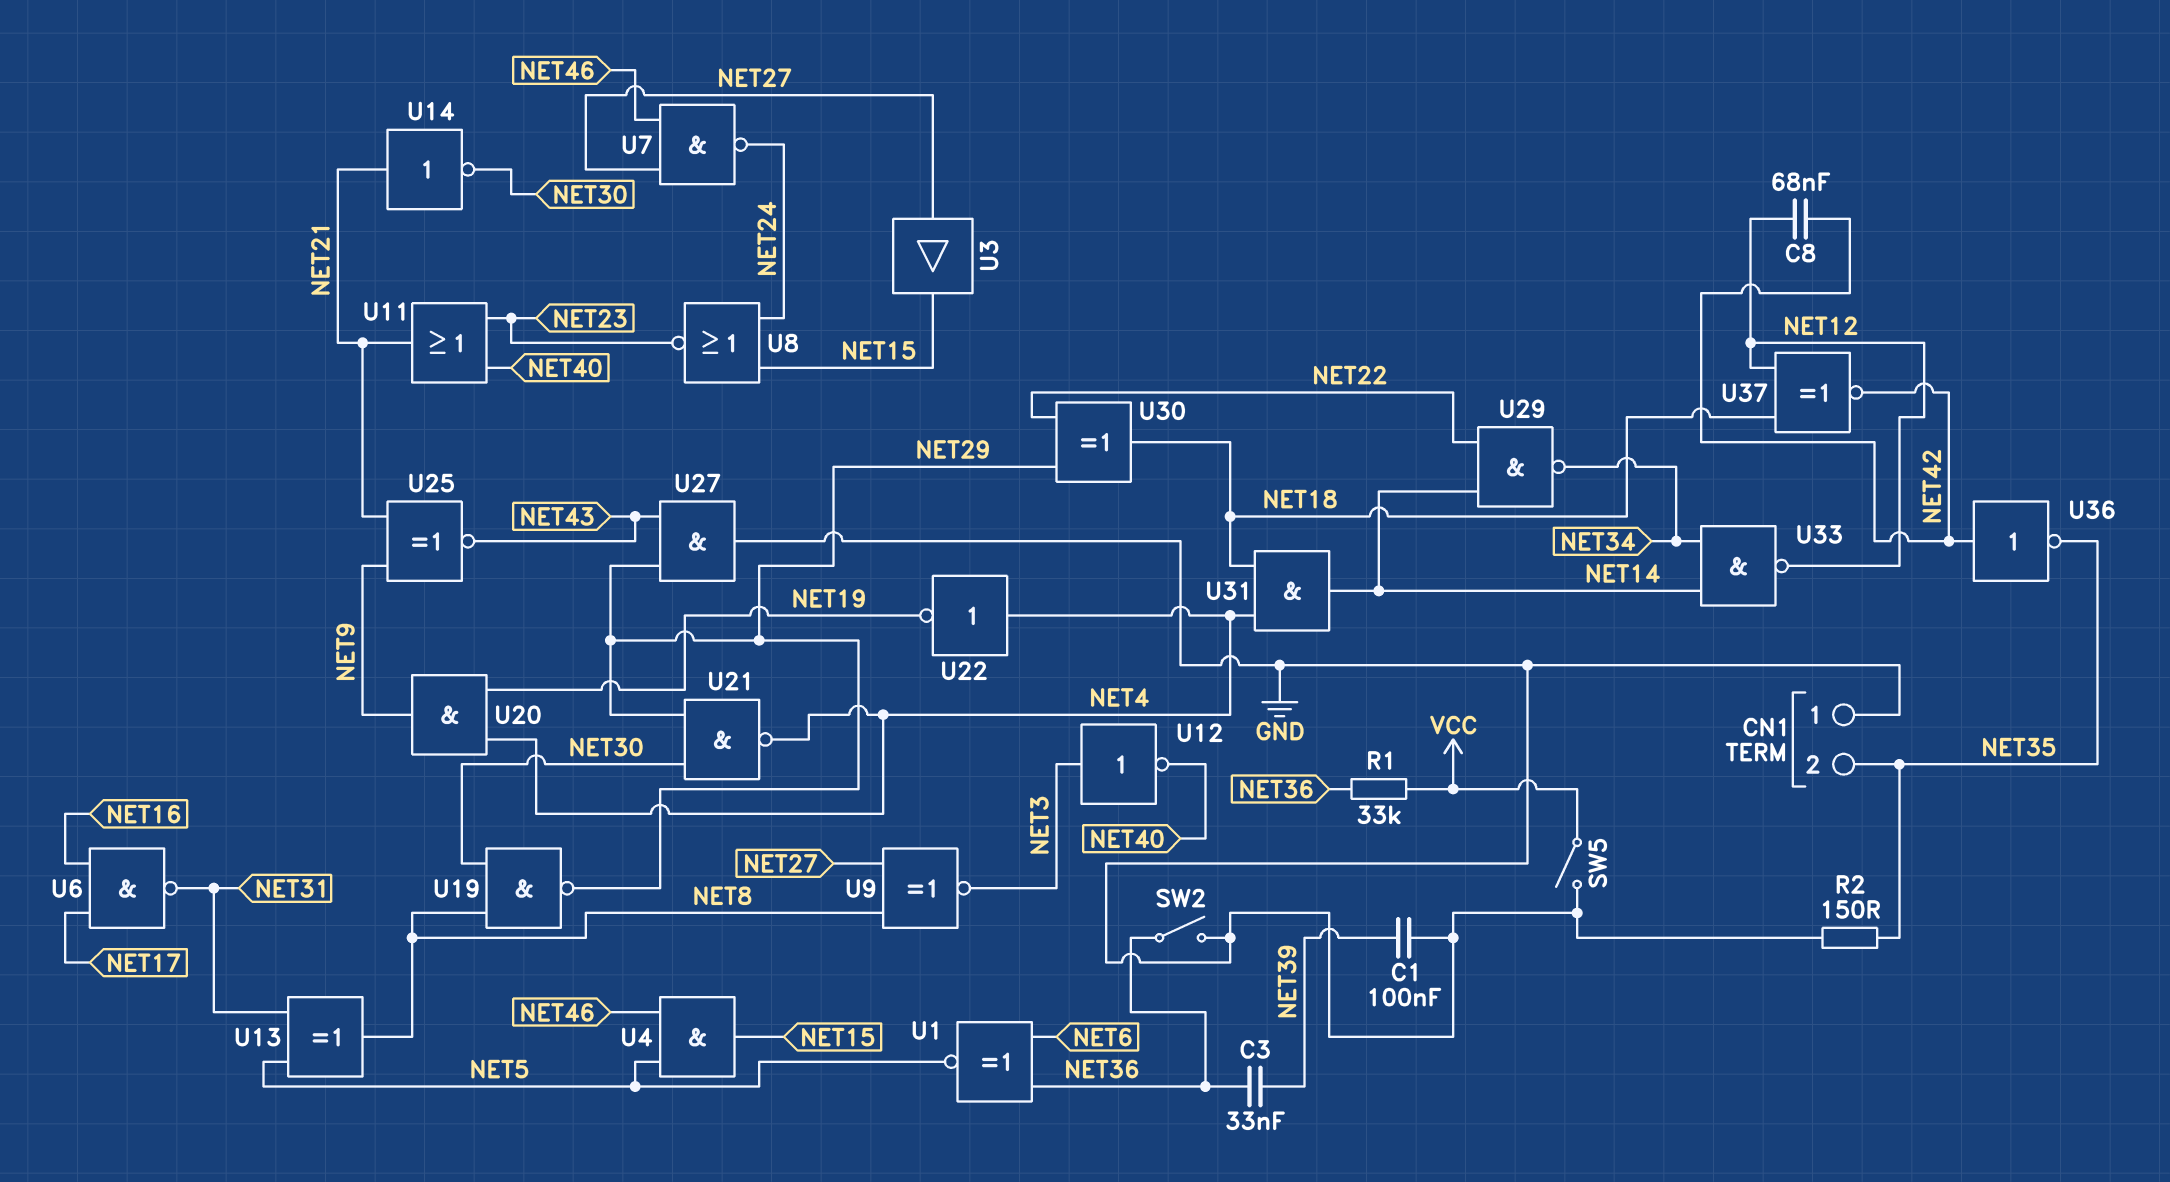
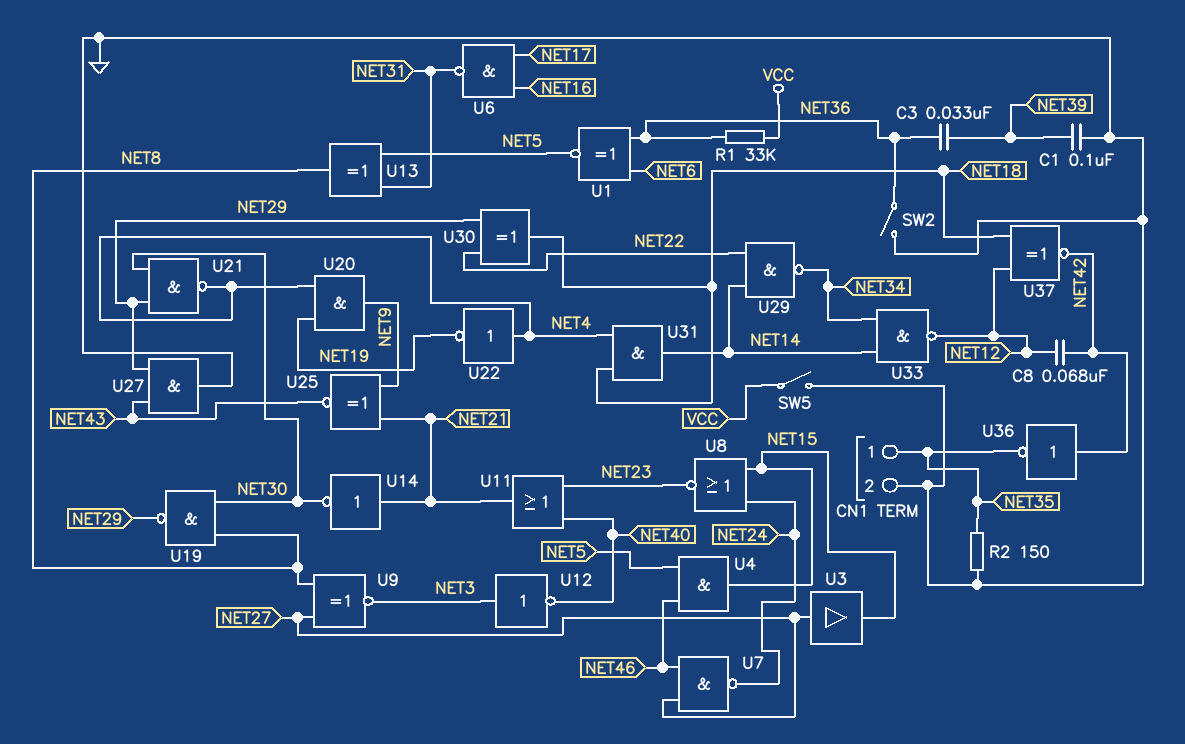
CN1 pin 1: GND -> NET35
CN1 pin 2: NET35 -> GND

